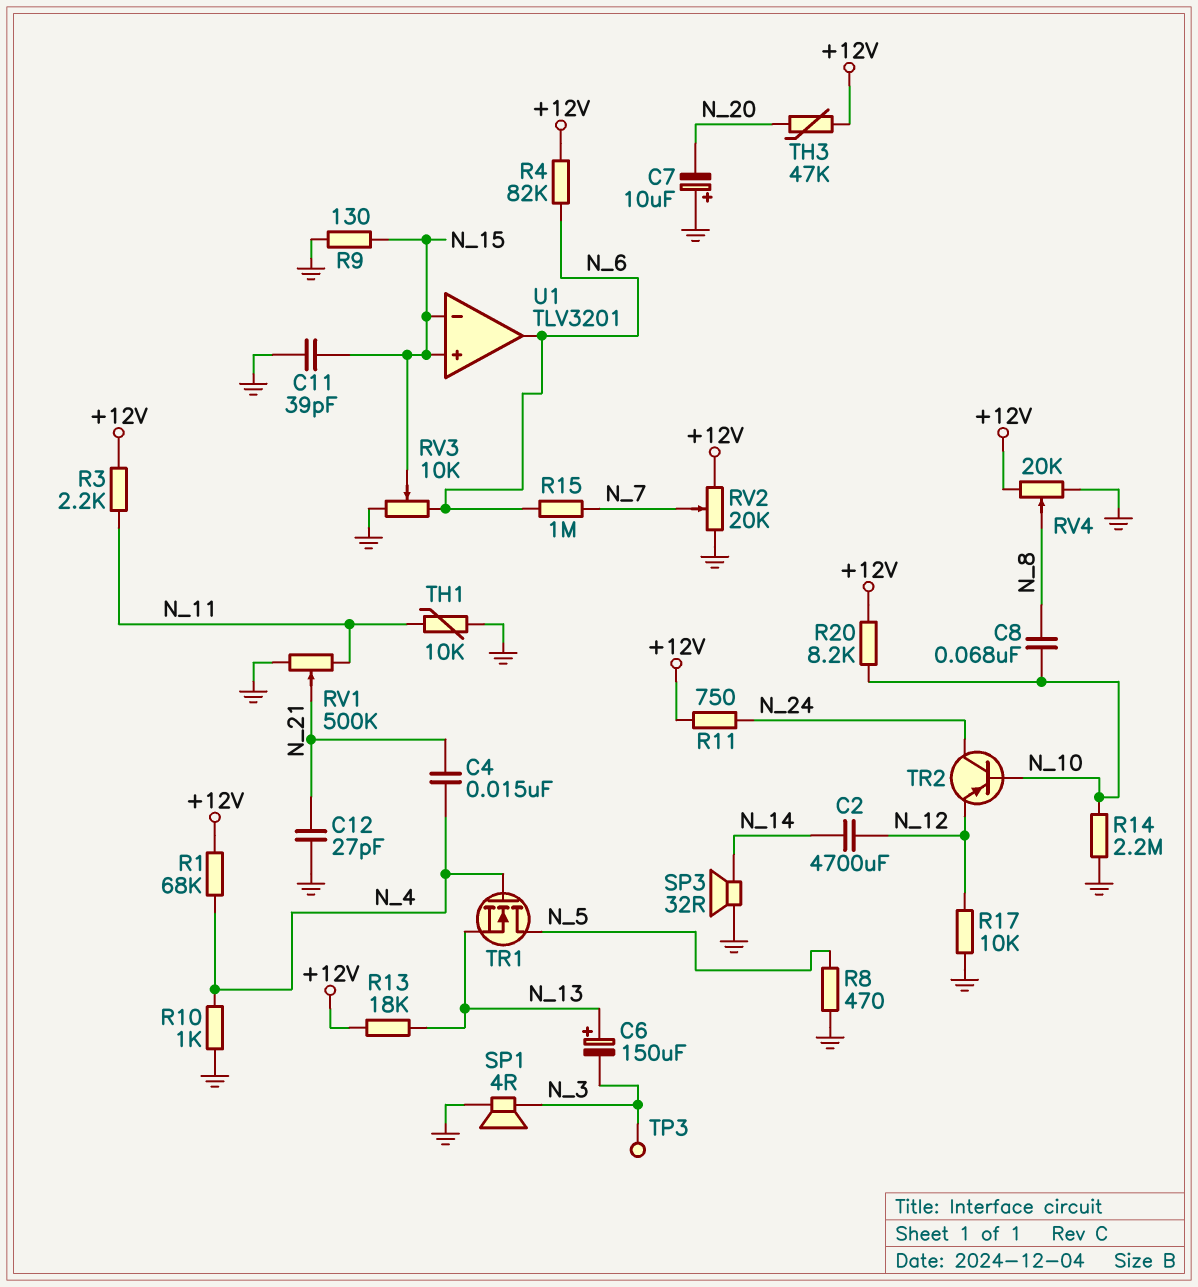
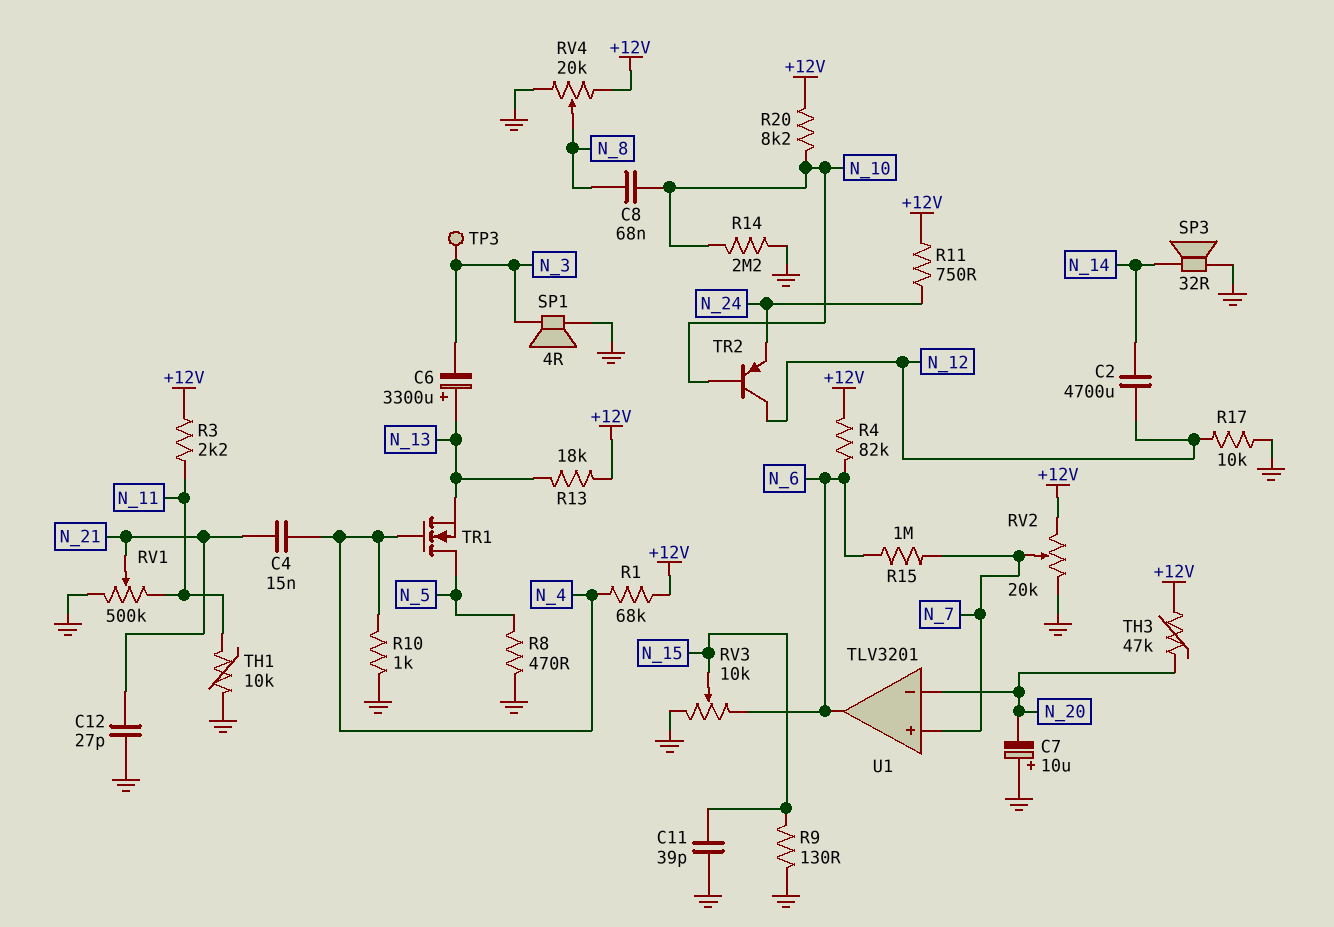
C6: 150uF (plus N_13, minus N_3) -> 3300uF (plus N_13, minus N_3)
TR2: PNP (B N_10, C N_24, E N_12) -> PNP (B N_10, C N_12, E N_24)
U1 pin in+: N_15 -> N_7
U1 pin in-: N_15 -> N_20

